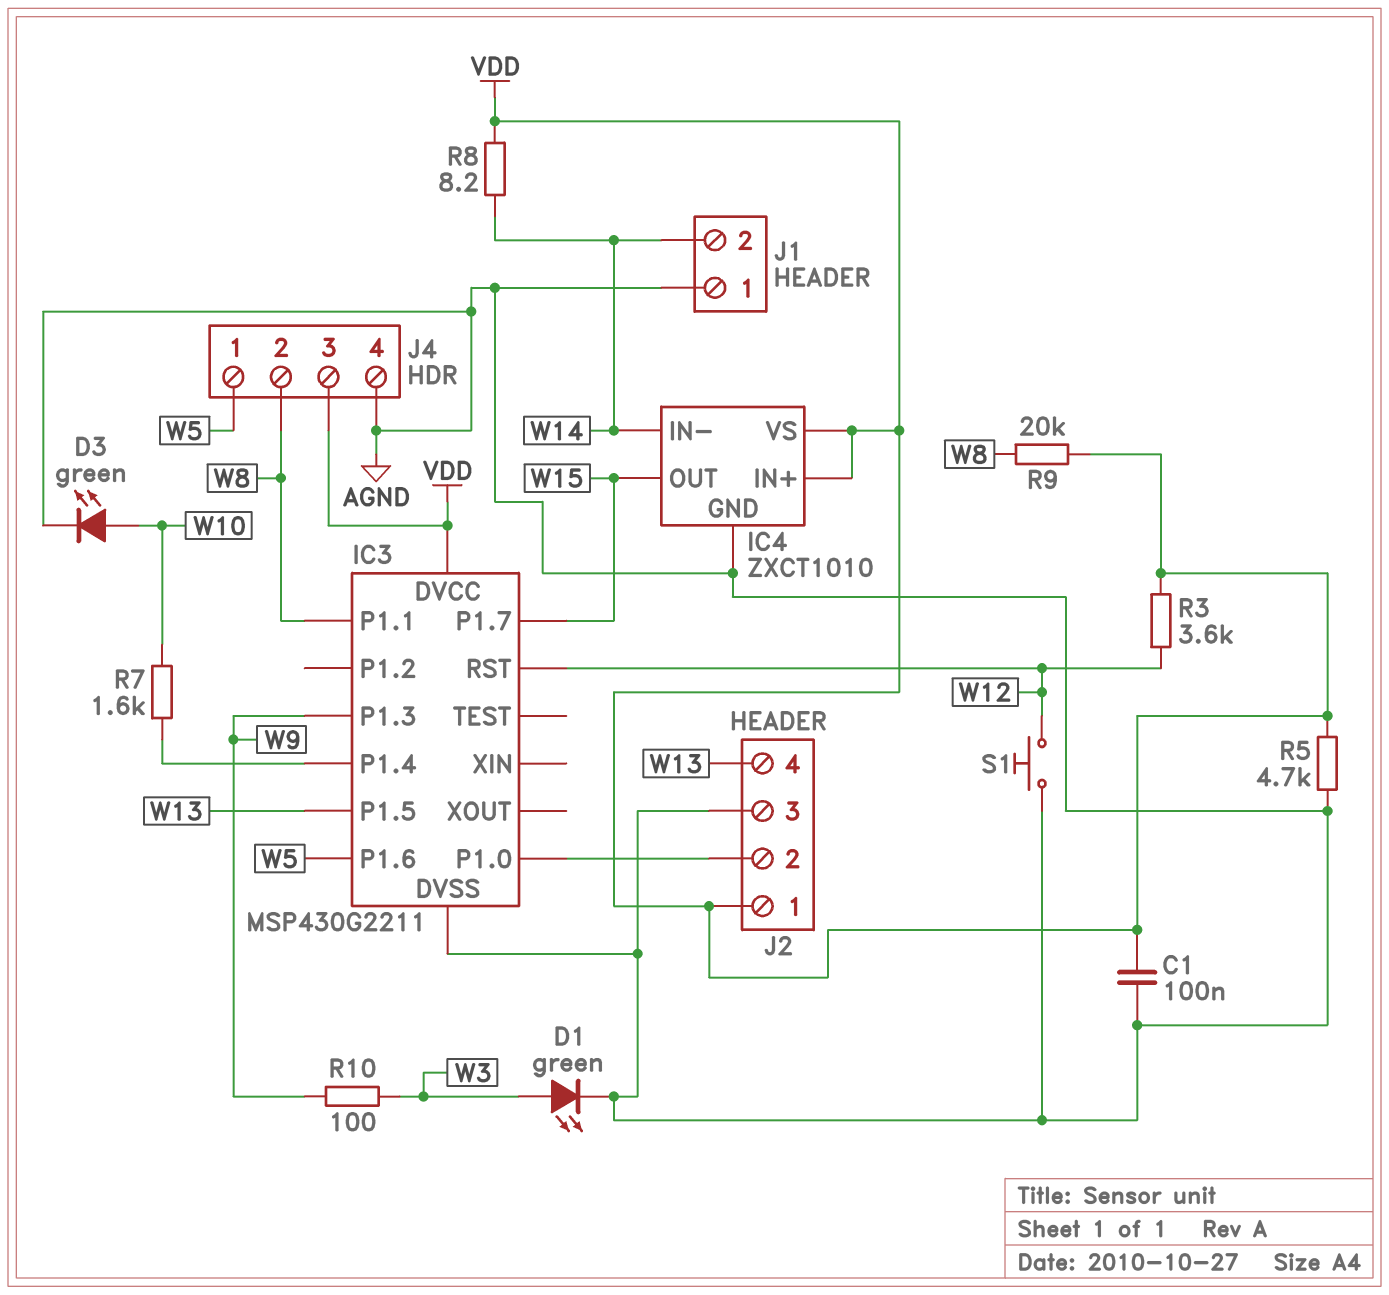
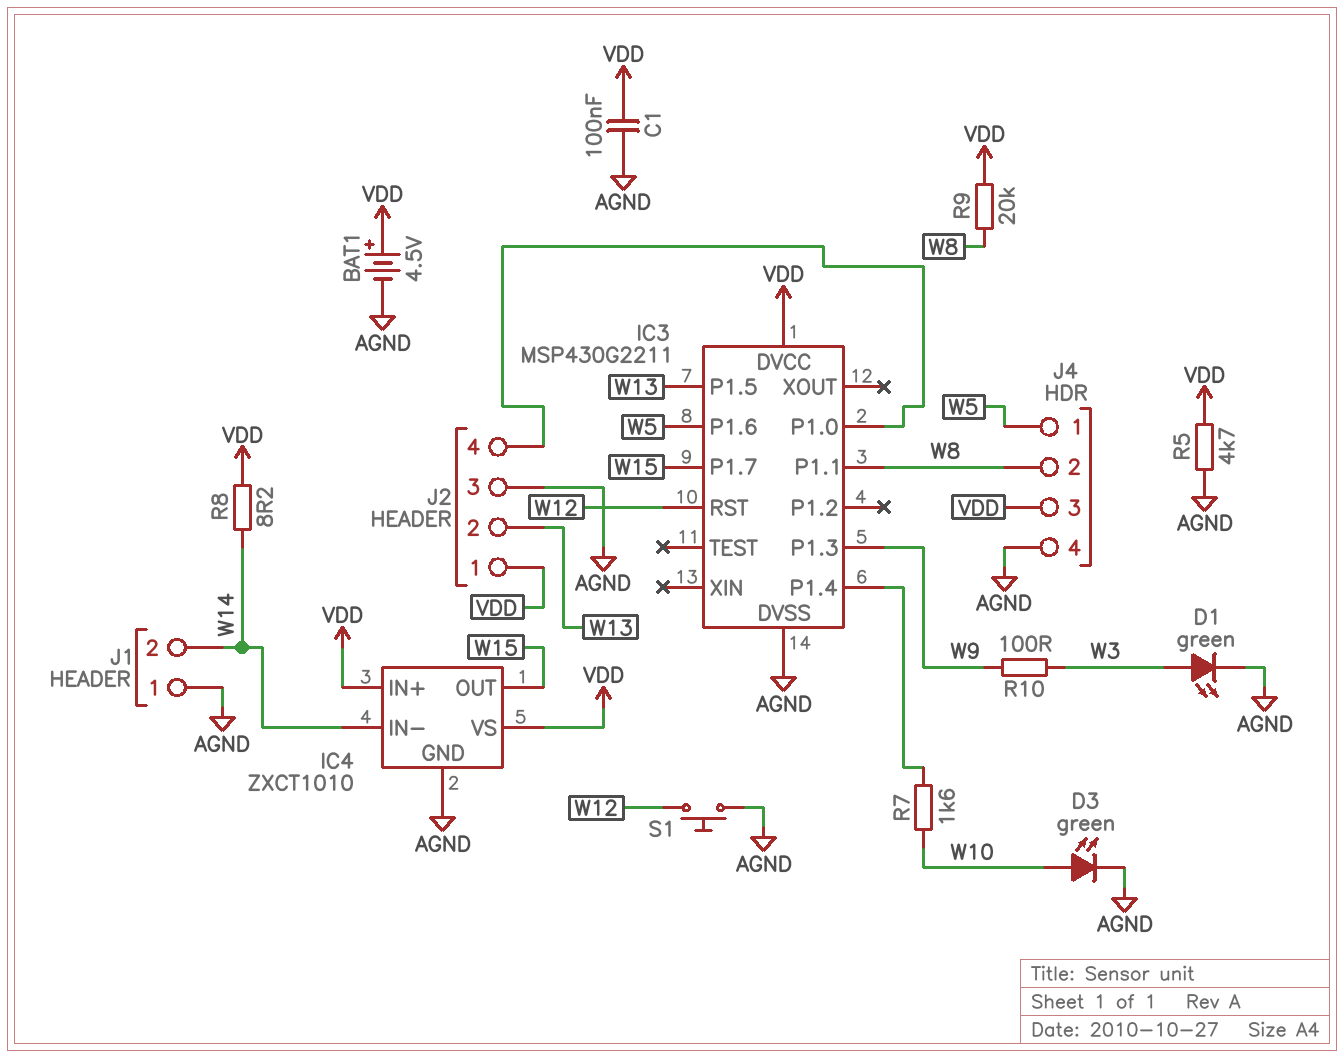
BAT1: none -> 4.5V (plus VDD, minus AGND)
J2 pin 2: IC3/P1.0 -> W13
J2 pin 4: W13 -> IC3/P1.0
R3: 3.6k (VDD, W12) -> none

